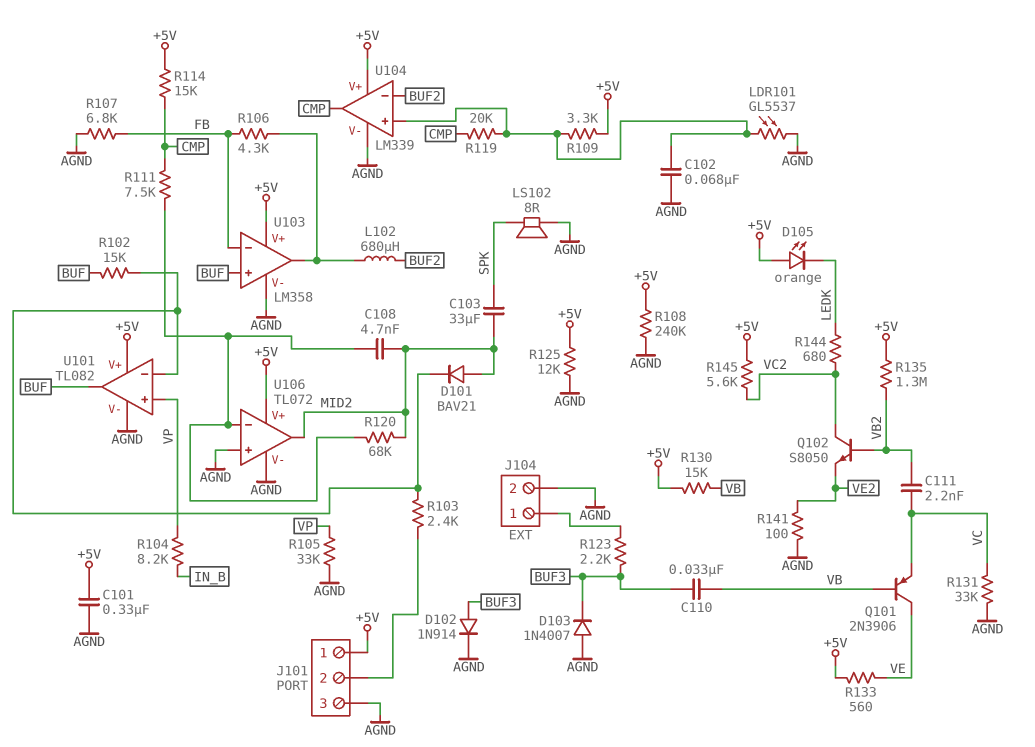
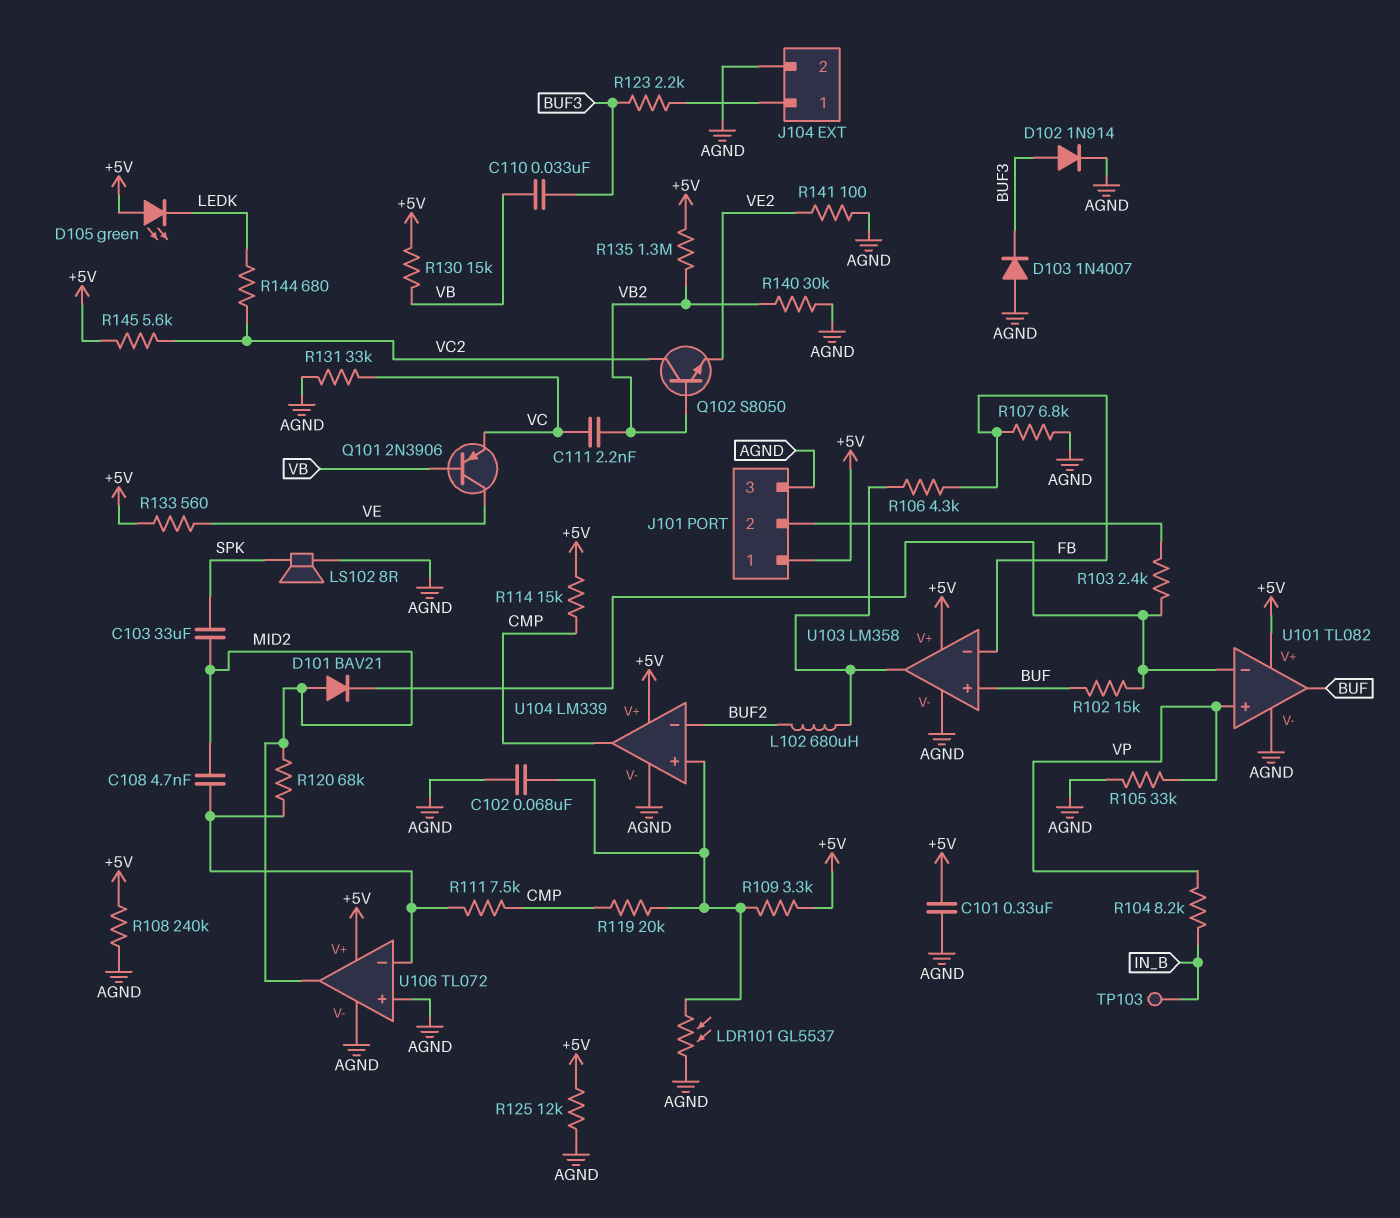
D105: LED orange (A +5V, K LEDK) -> LED green (A +5V, K LEDK)
R140: none -> 30k (AGND, VB2)
TP103: none -> test point (IN_B)

